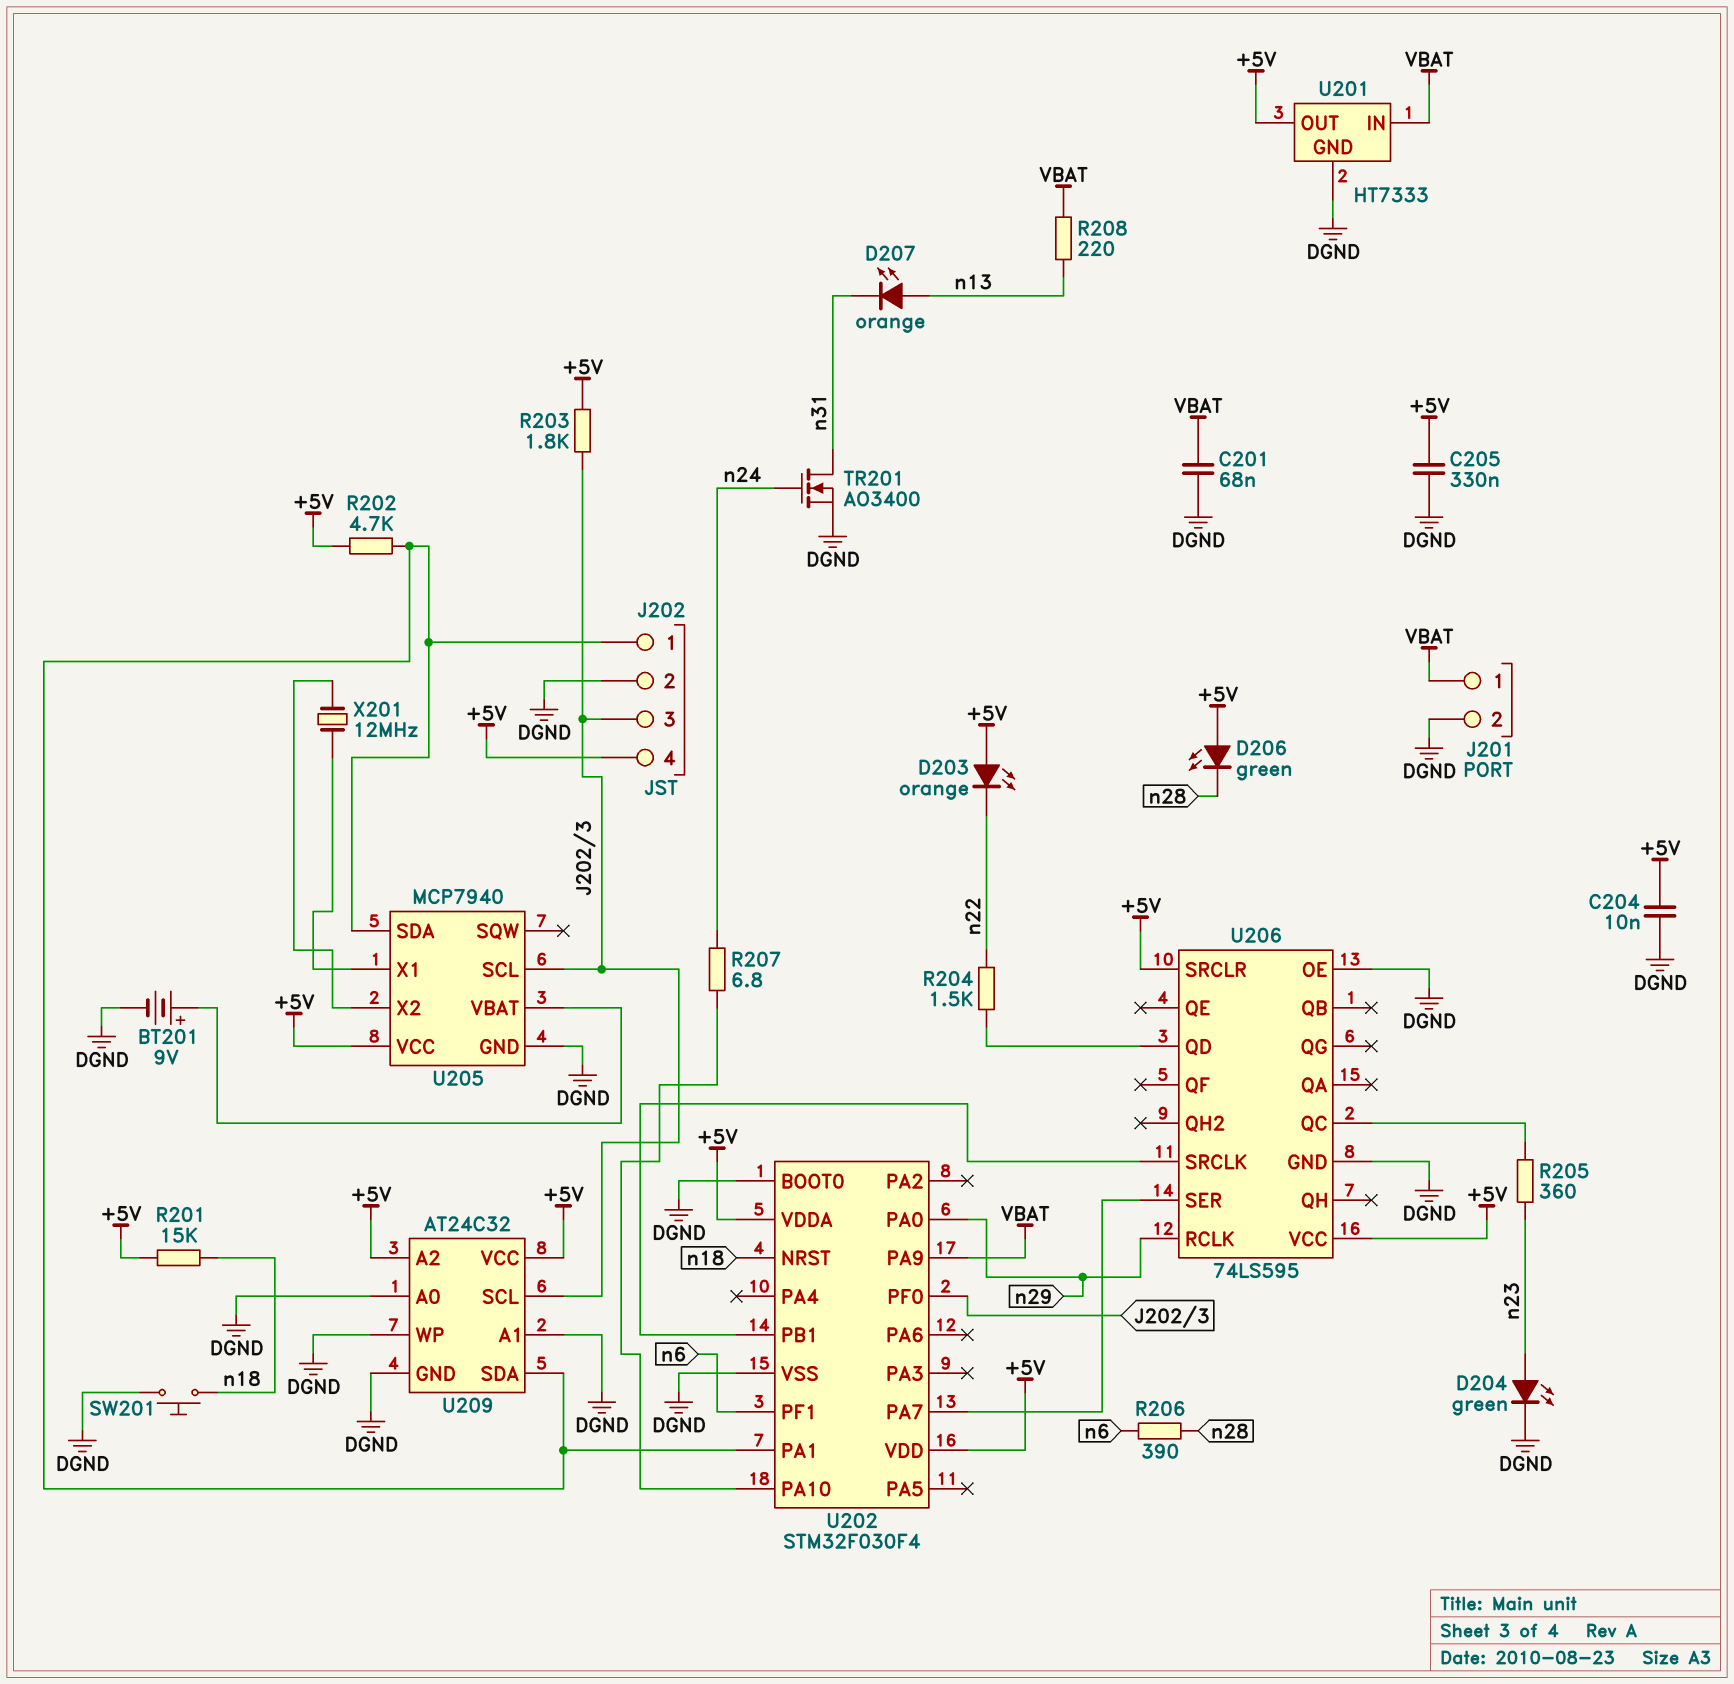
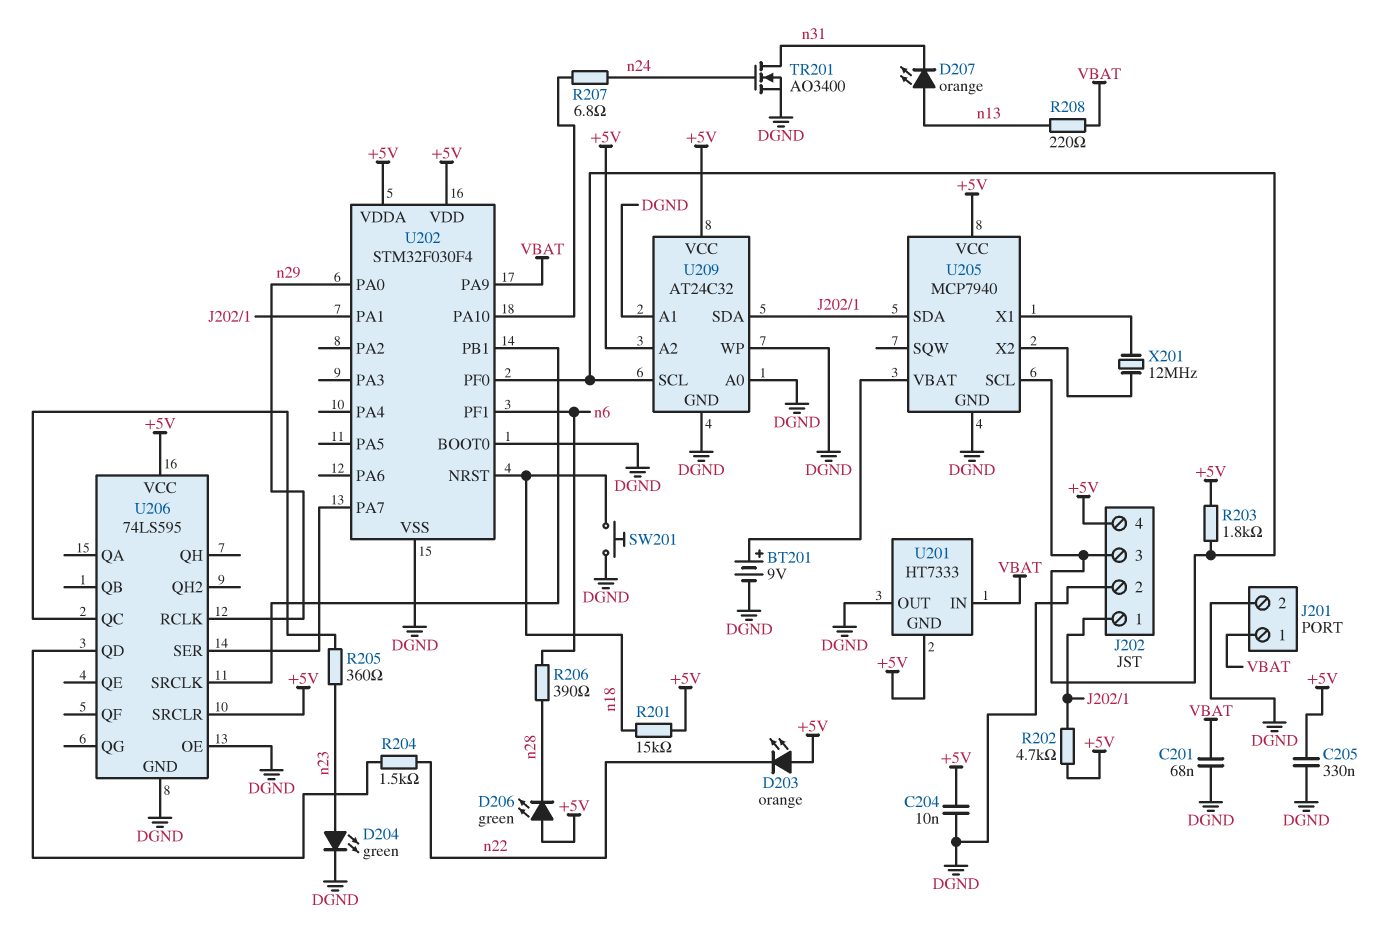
U201 pin GND: DGND -> +5V
U201 pin OUT: +5V -> DGND

